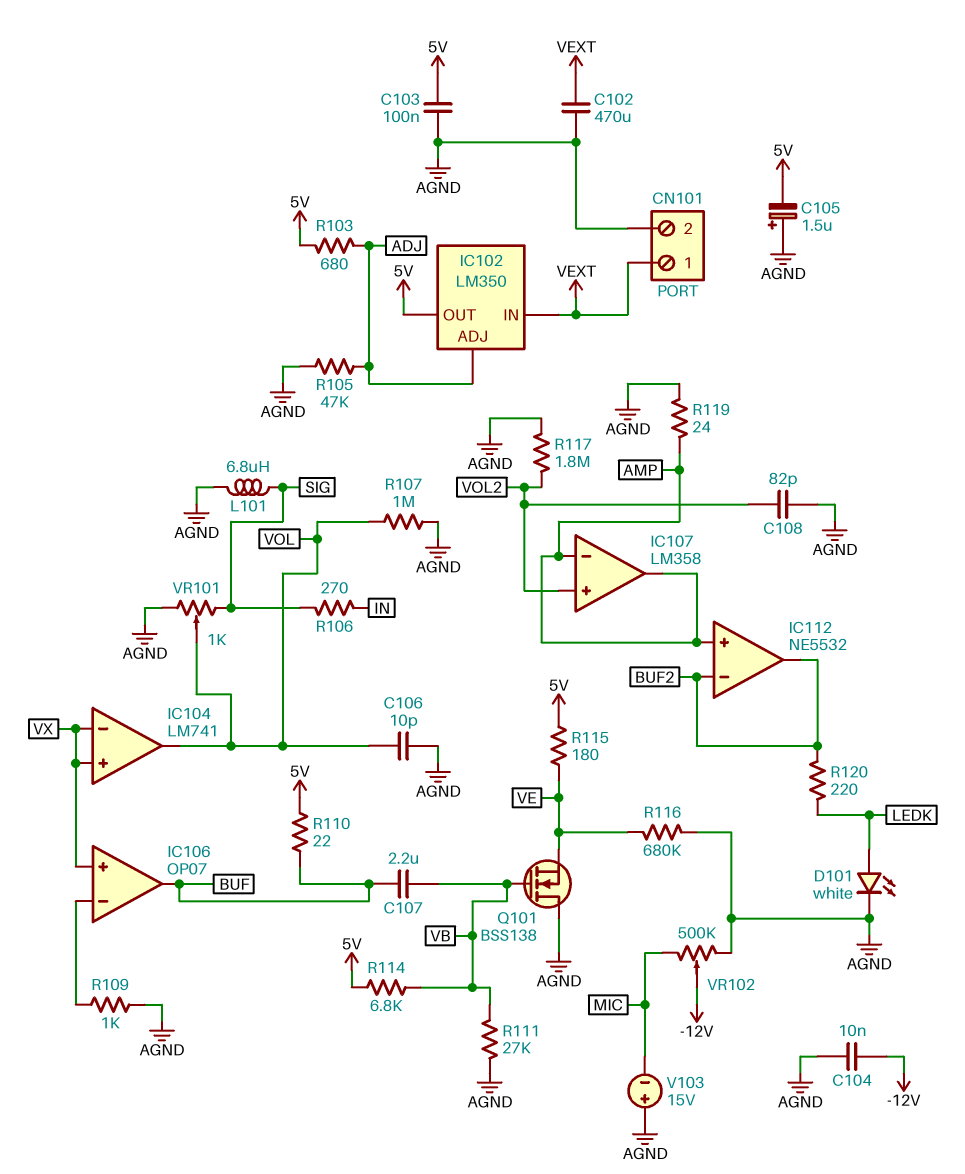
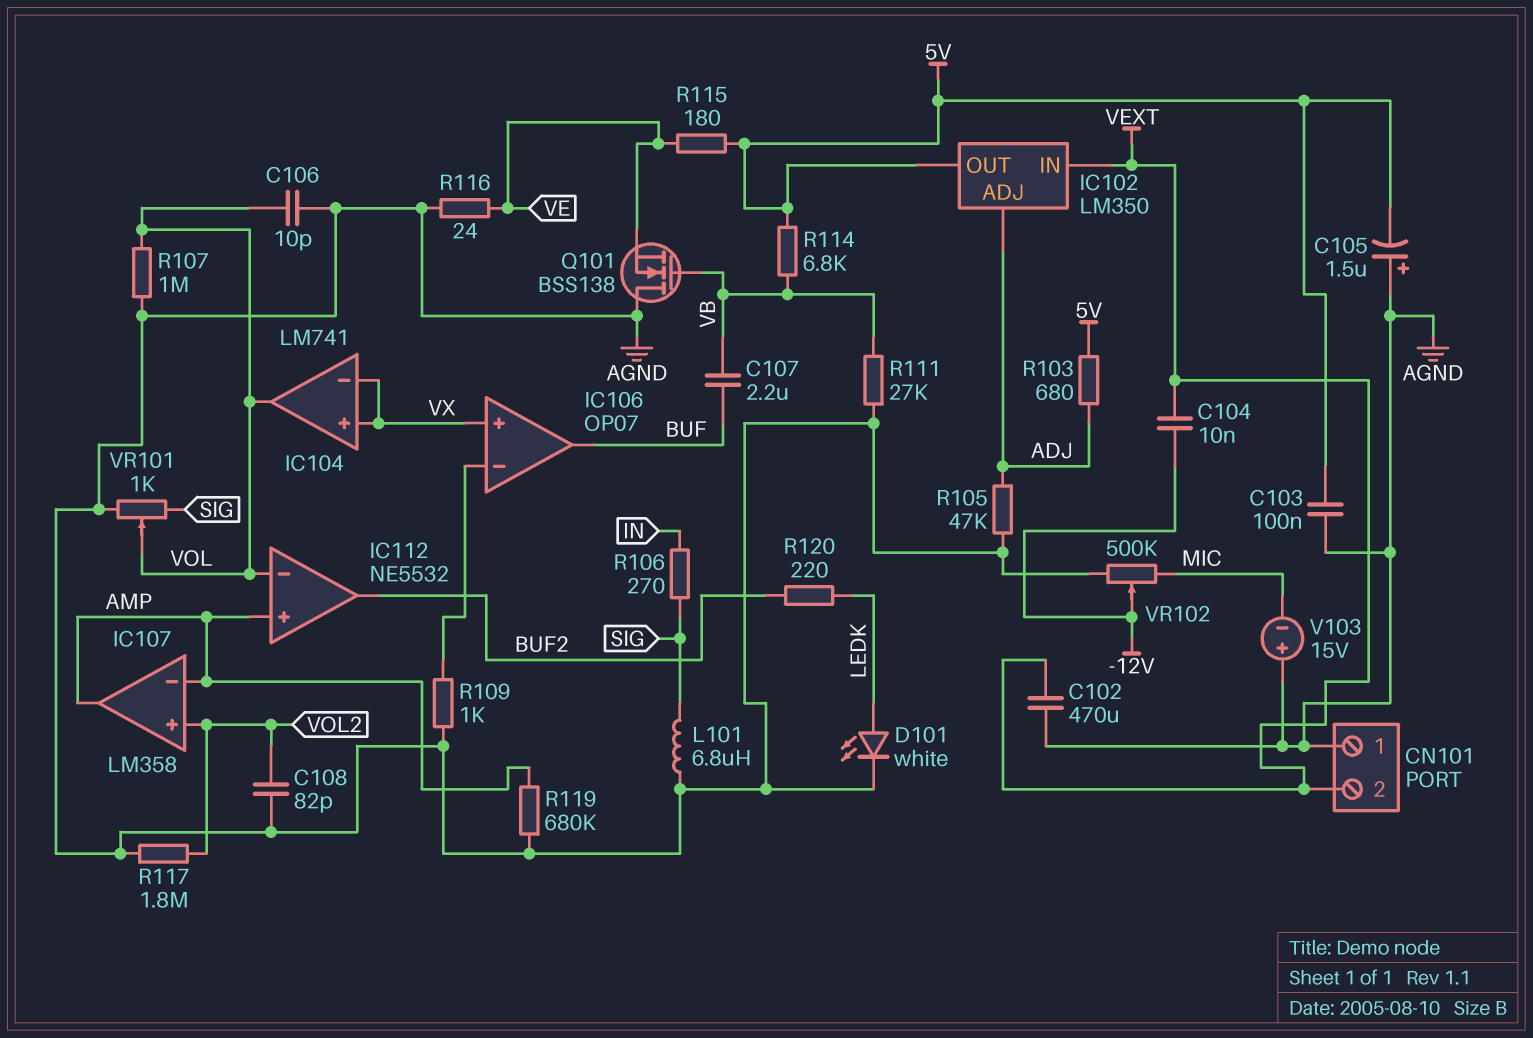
C104: 10nF (-12V, AGND) -> 10nF (-12V, VEXT)
CN101 pin 1: VEXT -> AGND
CN101 pin 2: AGND -> VEXT
IC112 pin in-: BUF2 -> VOL
R110: 22 (5V, BUF) -> none
R116: 680k (AGND, VE) -> 24 (AGND, VE)
R119: 24 (AGND, AMP) -> 680k (AGND, AMP)

